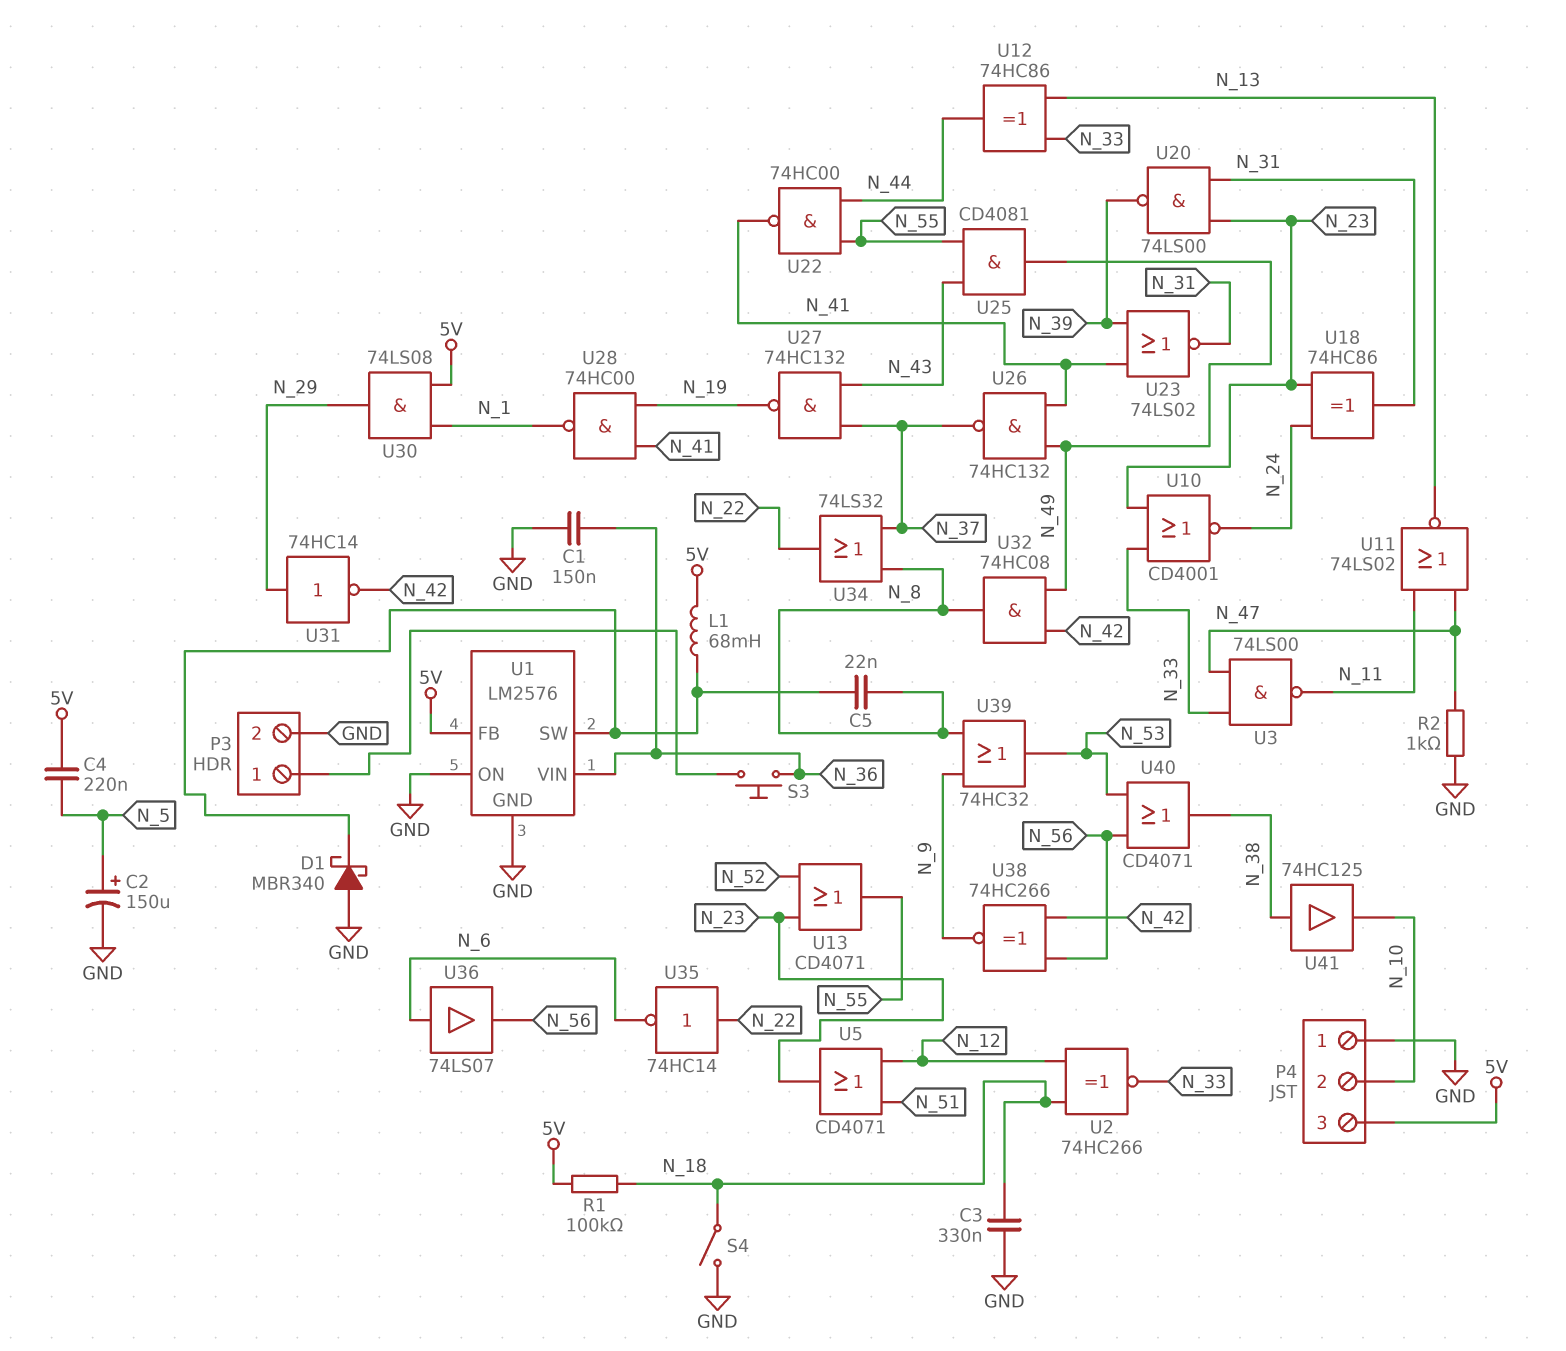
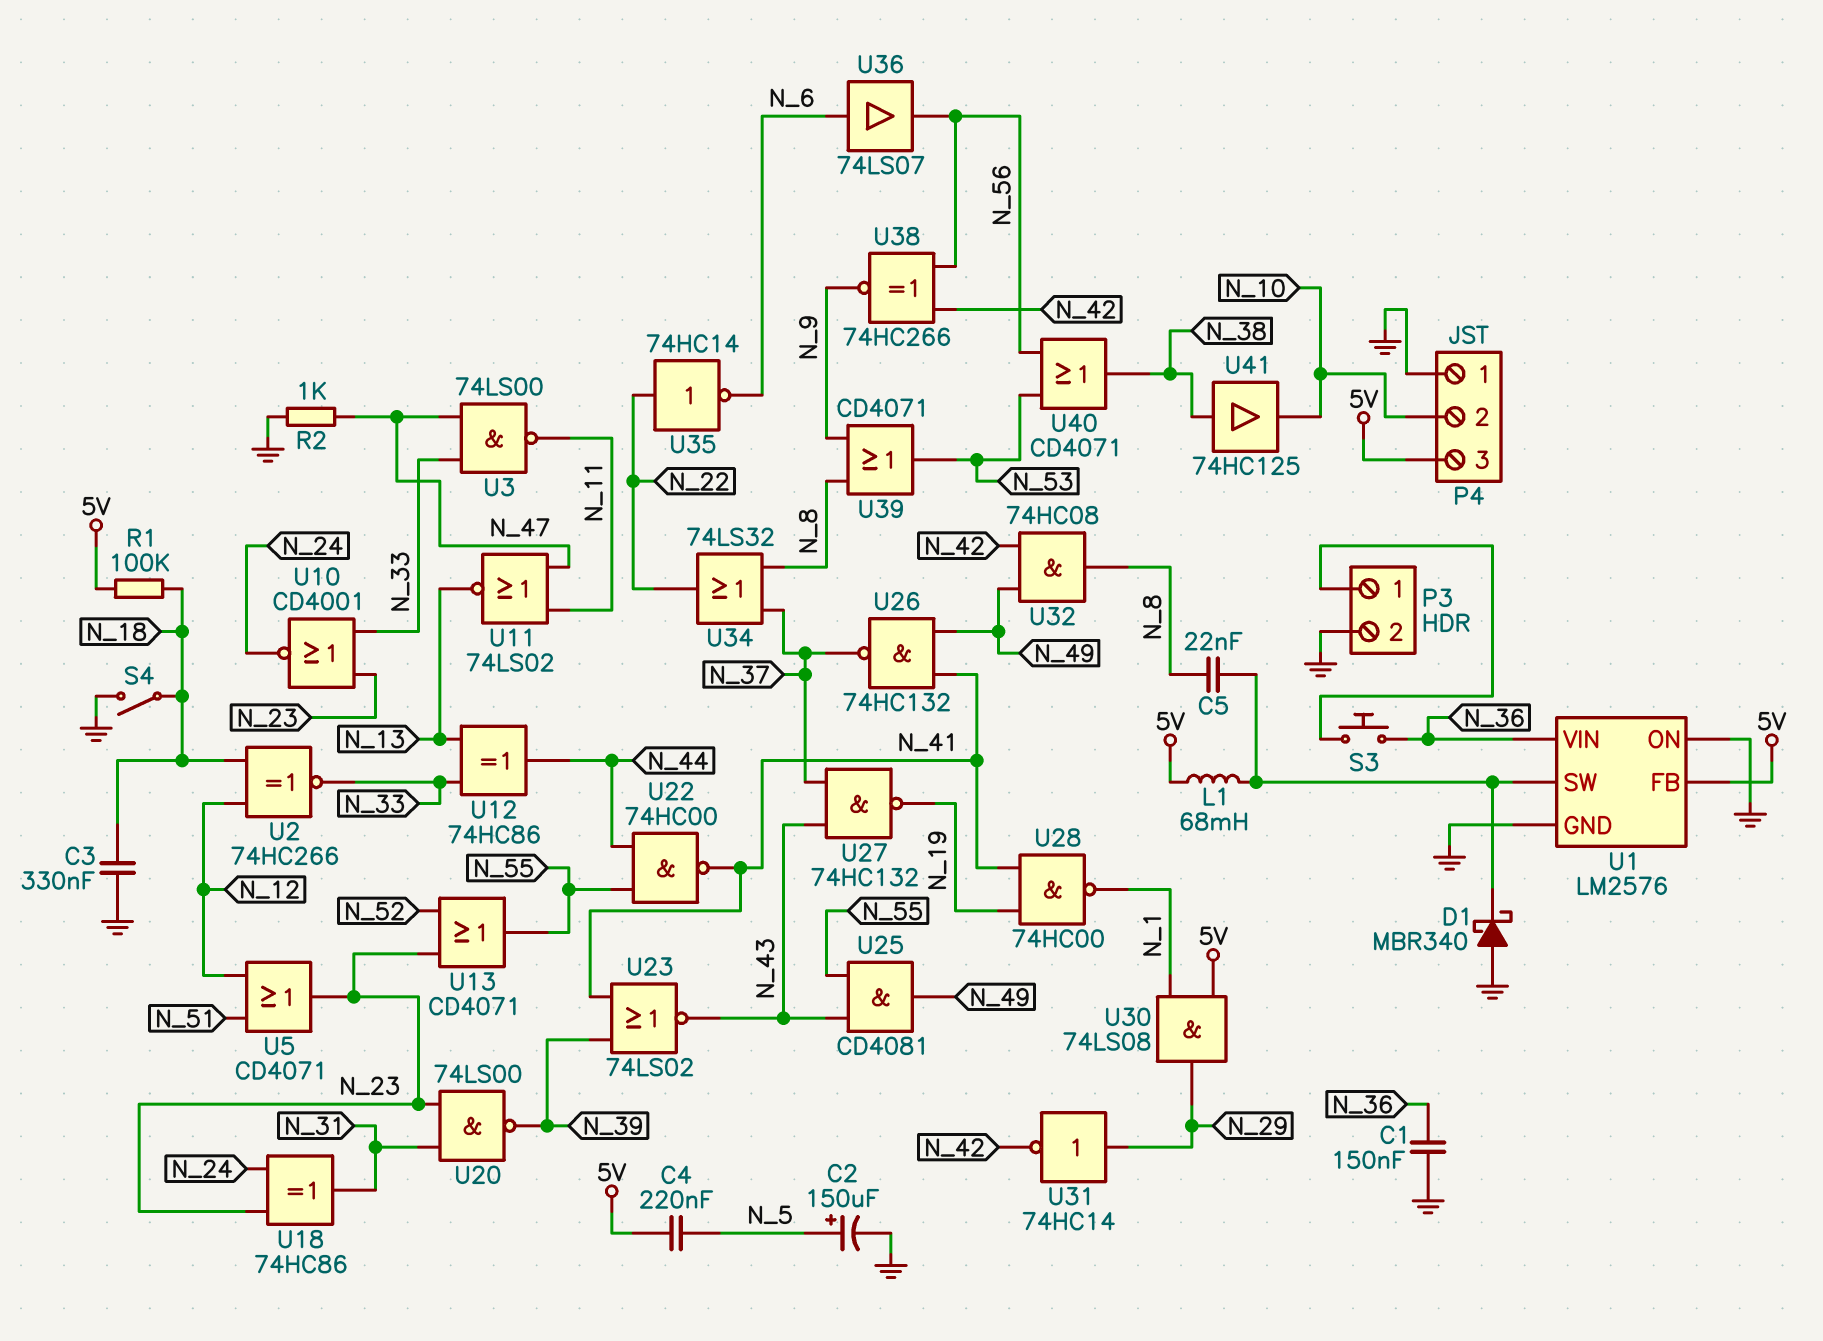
U23: NOR 74LS02 (in N_39, in N_41, out N_31) -> NOR 74LS02 (in N_39, in N_41, out N_43)
U39: OR 74HC32 (in N_8, in N_9, out N_53) -> OR CD4071 (in N_8, in N_9, out N_53)

